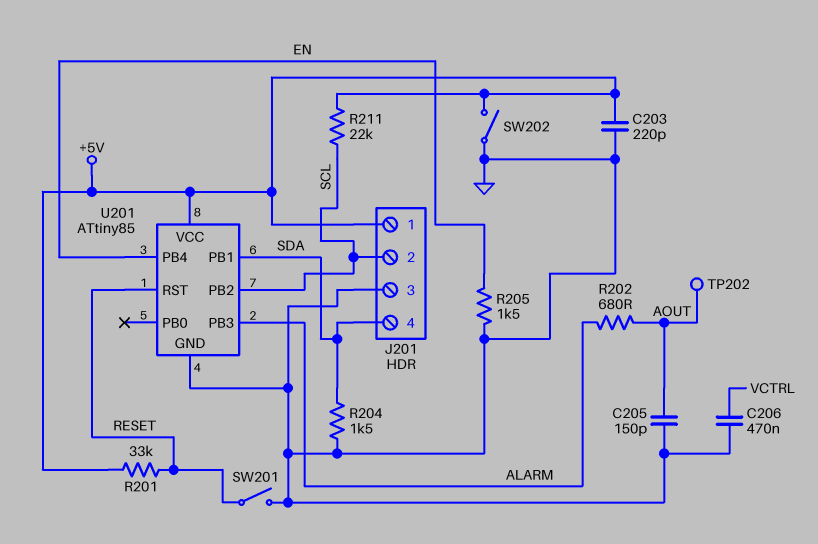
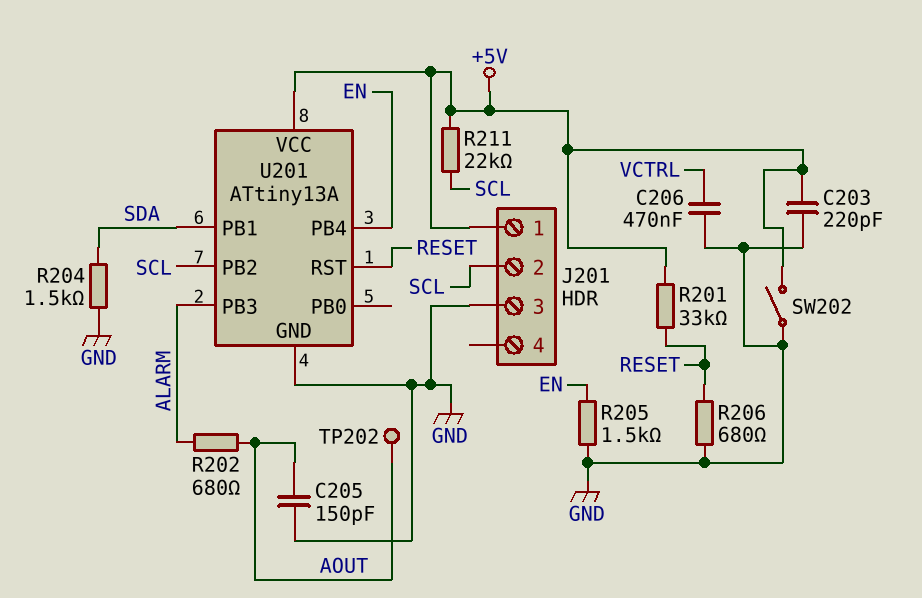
J201 pin 4: SDA -> none
R206: none -> 680 (GND, RESET)
SW201: switch (GND, RESET) -> none
U201: ATtiny85 -> ATtiny13A

